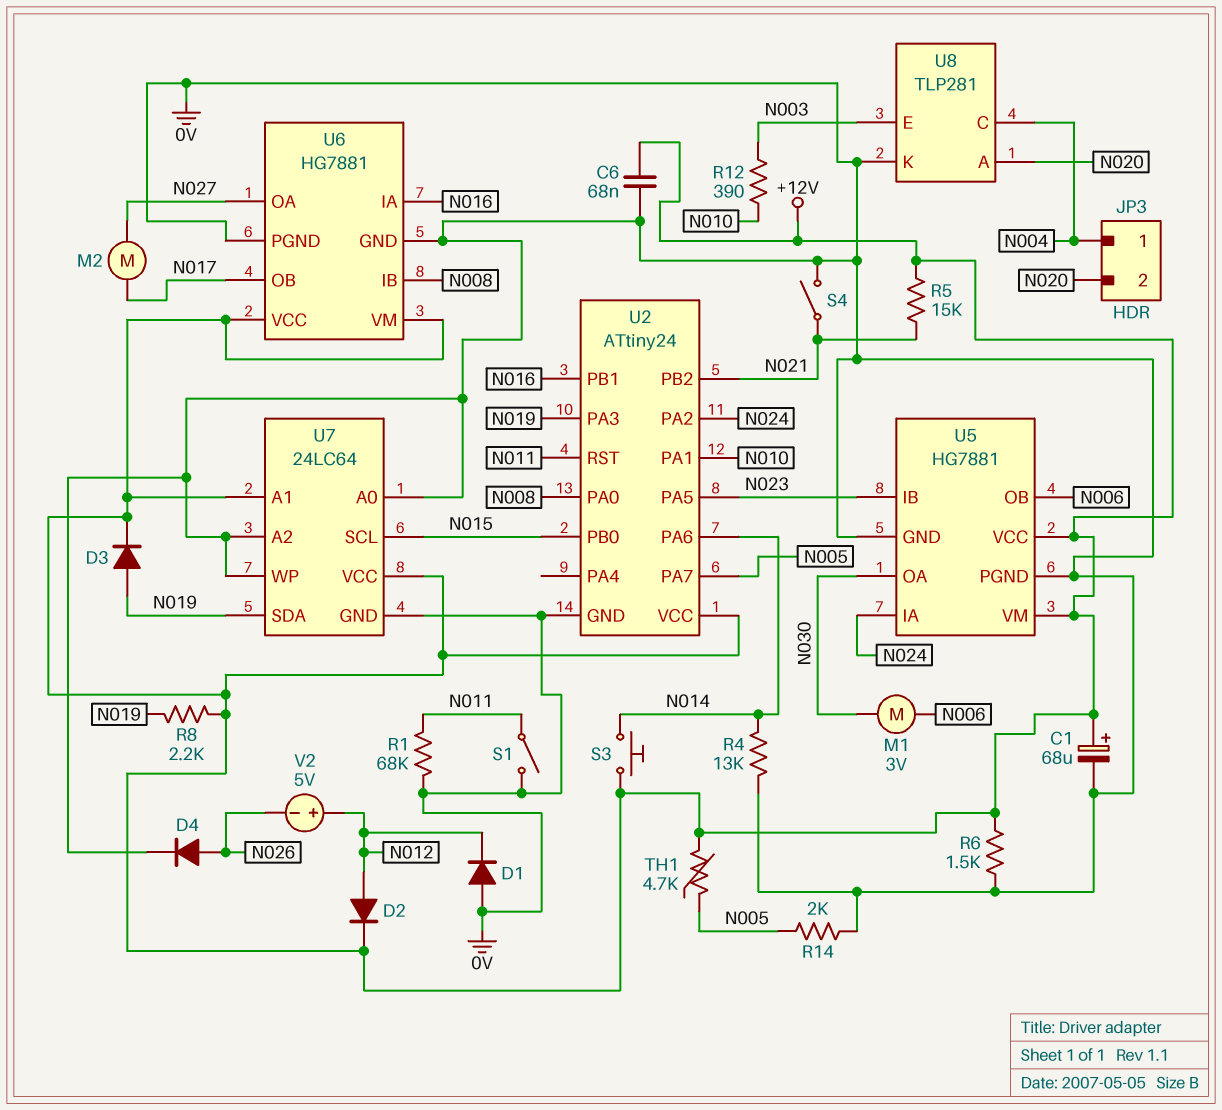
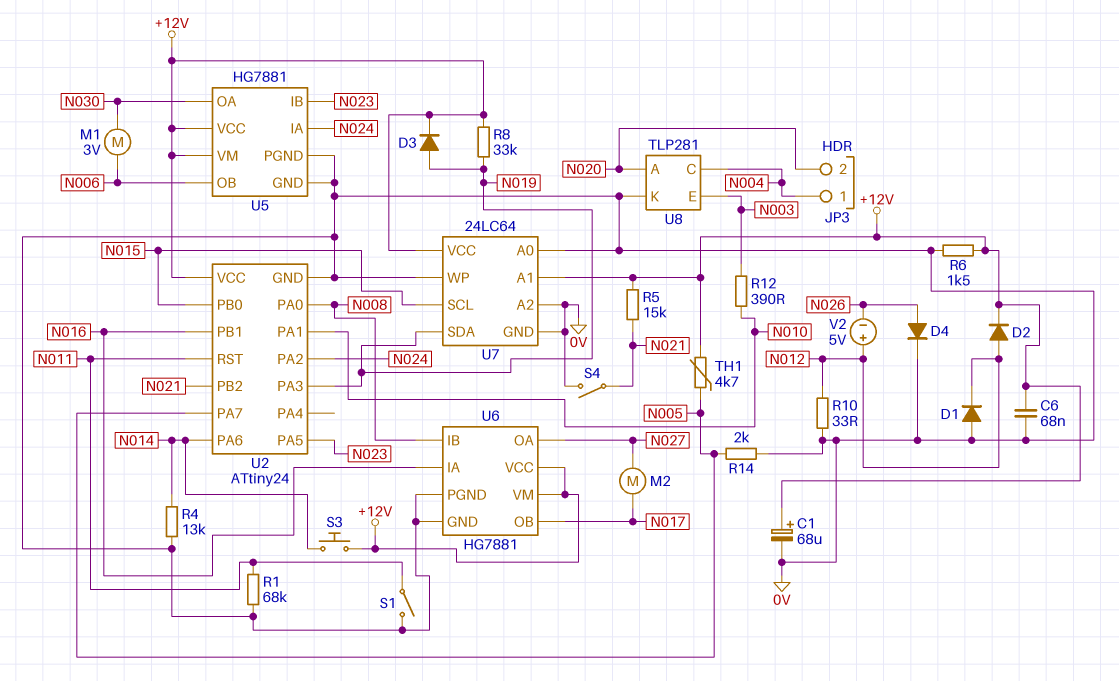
R8: 2.2k (+12V, N019) -> 33k (+12V, N019)
R10: none -> 33 (0V, N012)

